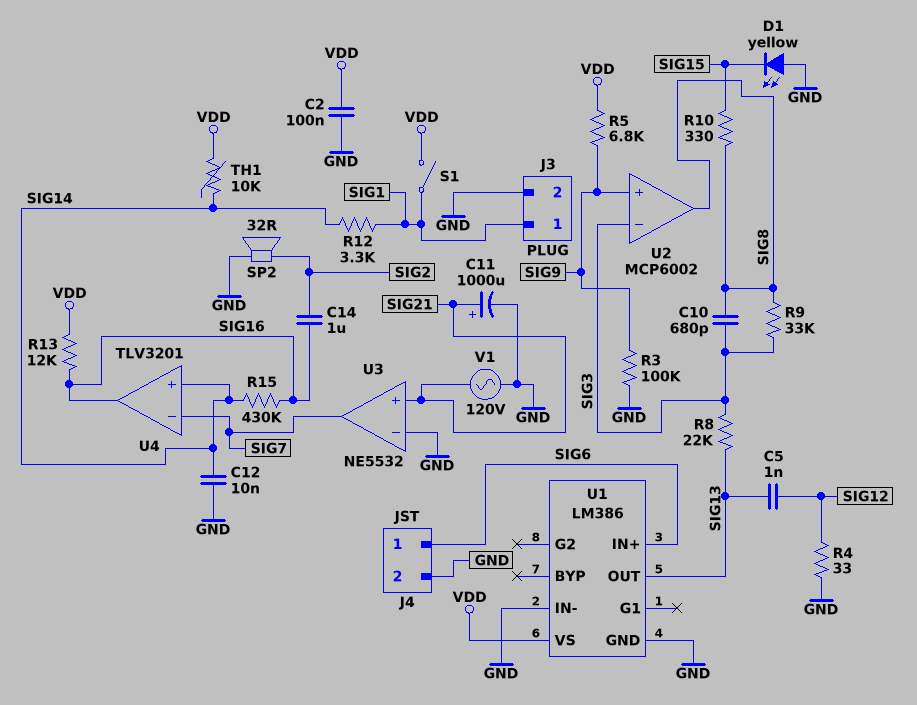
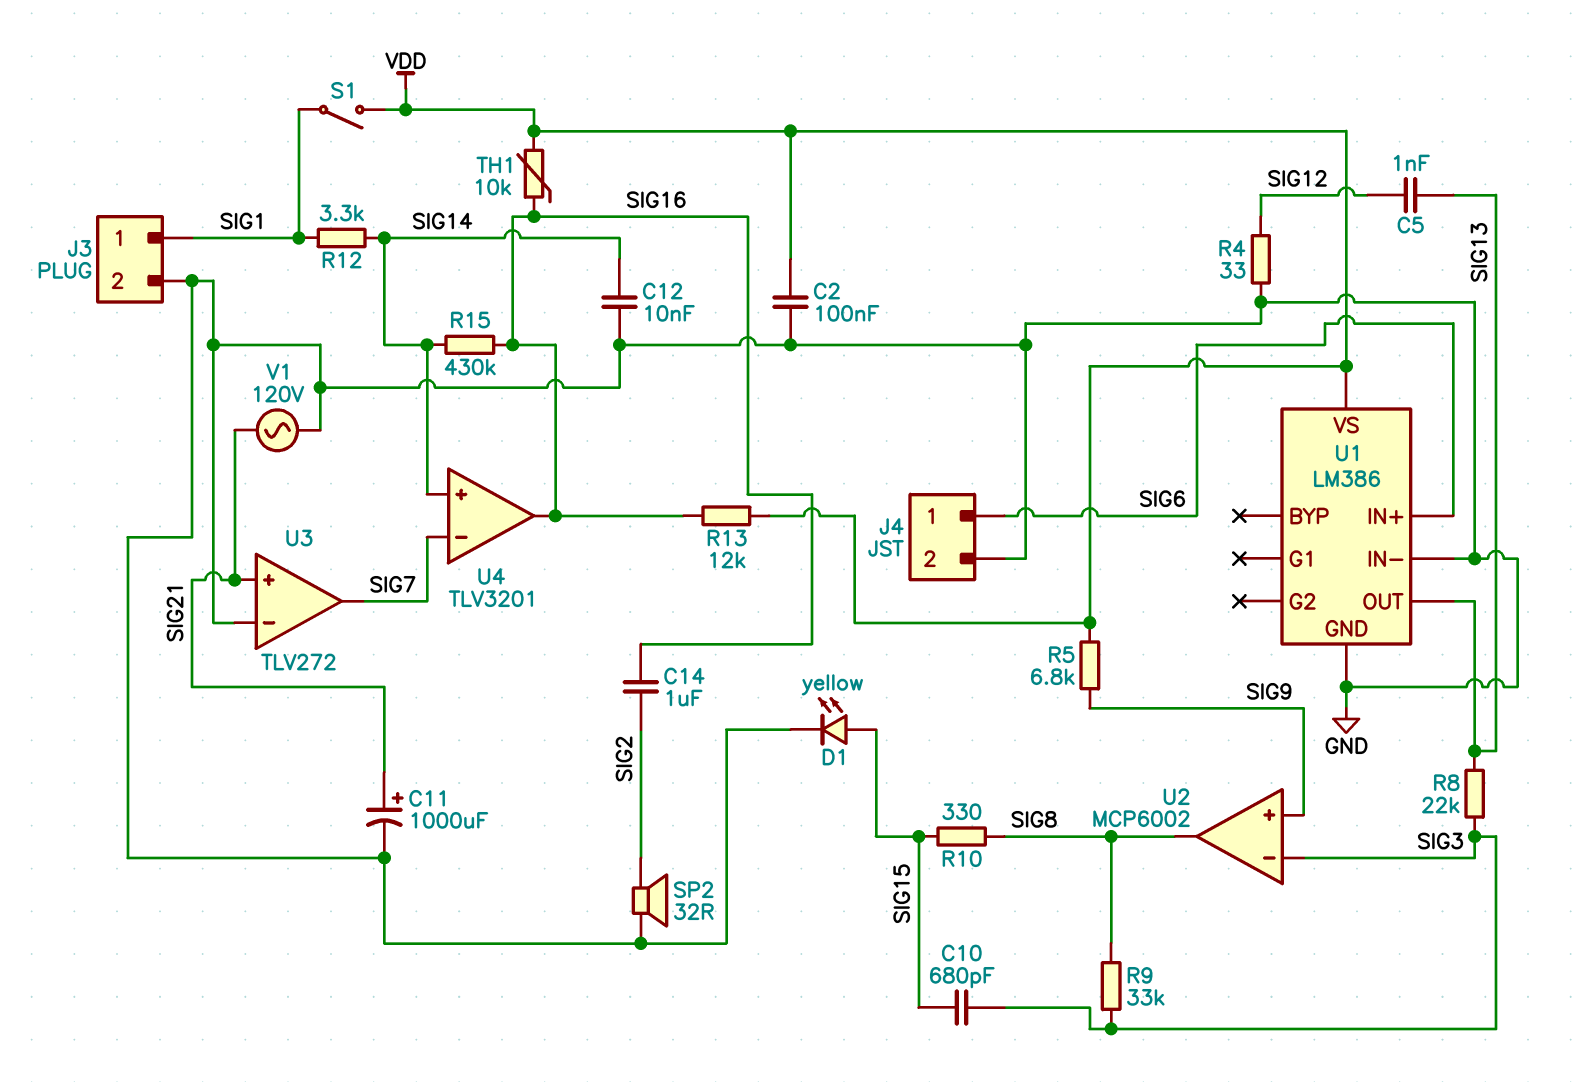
C10: 680pF (SIG3, SIG8) -> 680pF (SIG3, SIG15)
D1: LED yellow (A GND, K SIG15) -> LED yellow (A SIG15, K GND)
R3: 100k (GND, SIG9) -> none
TH1: 10k (SIG14, VDD) -> 10k (SIG16, VDD)
U3: NE5532 -> TLV272

